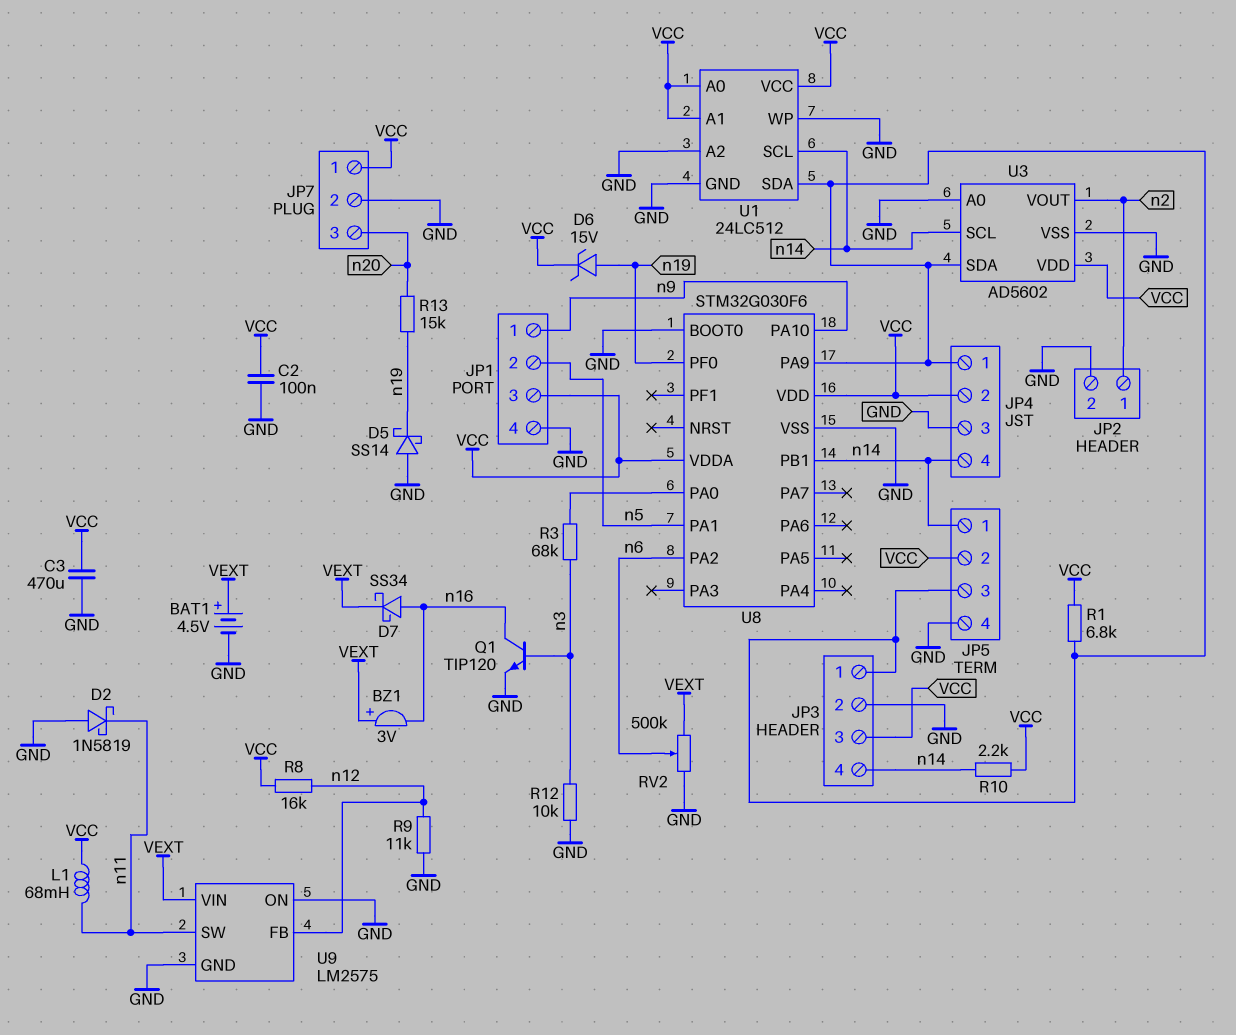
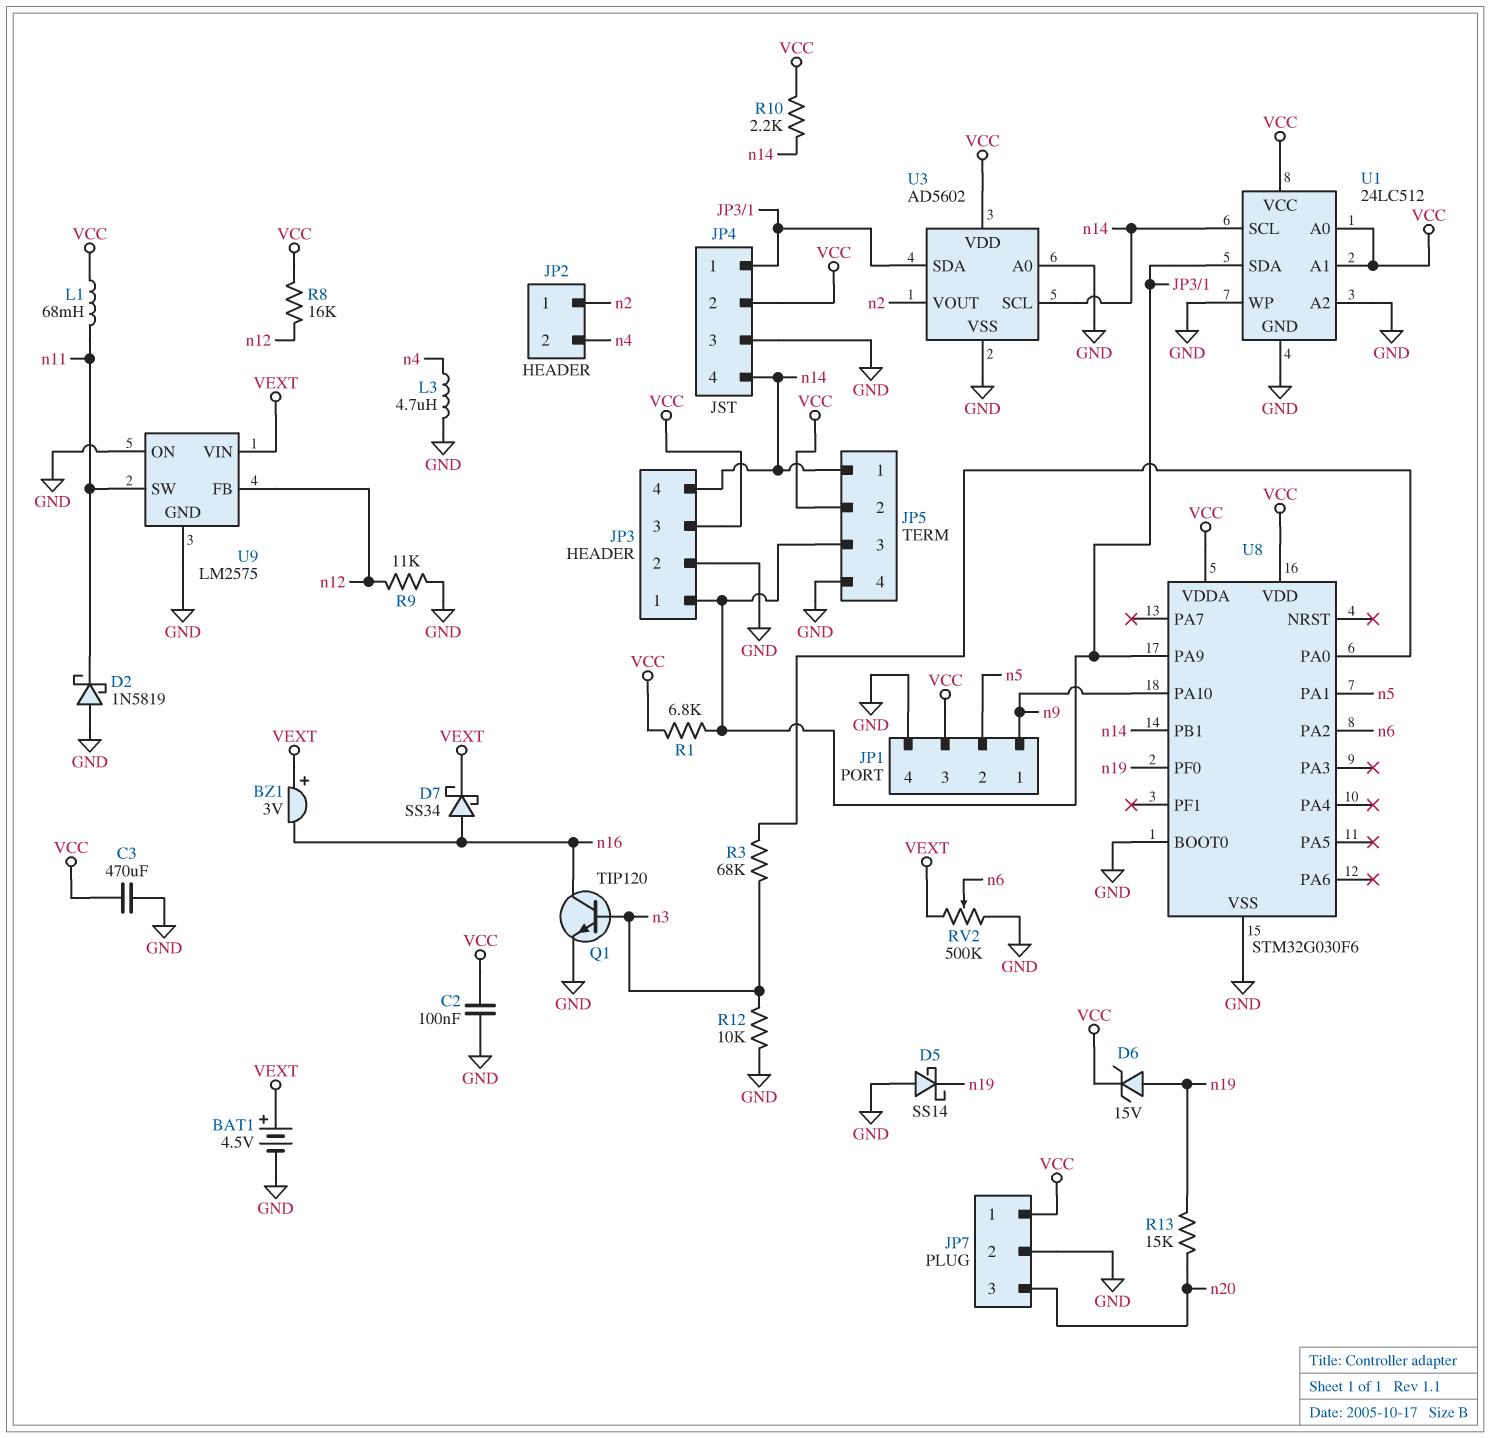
JP2 pin 2: GND -> n4
L3: none -> 4.7uH (GND, n4)

